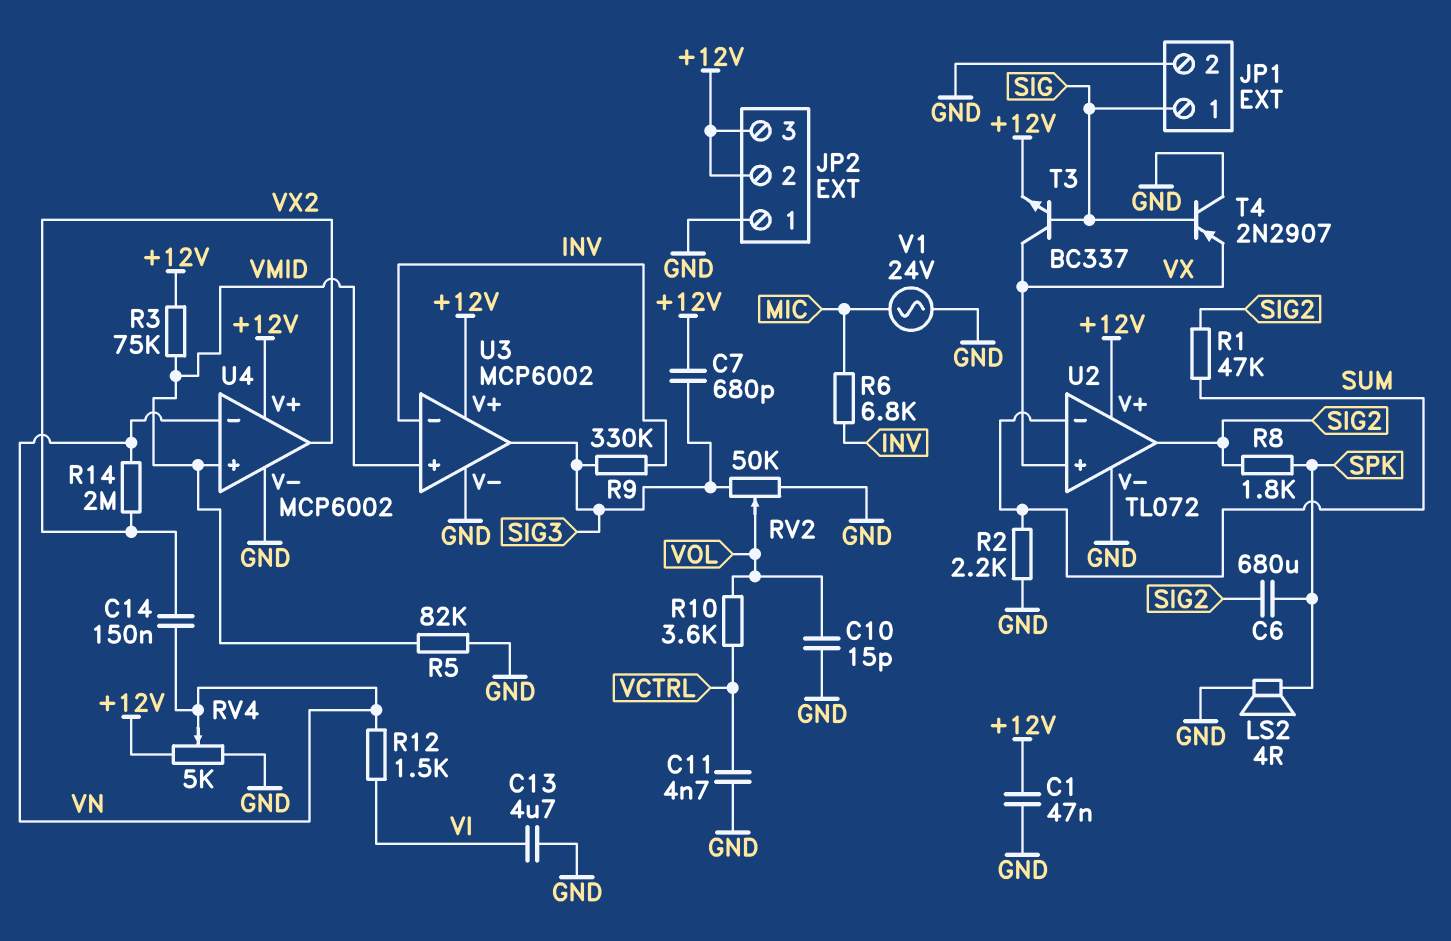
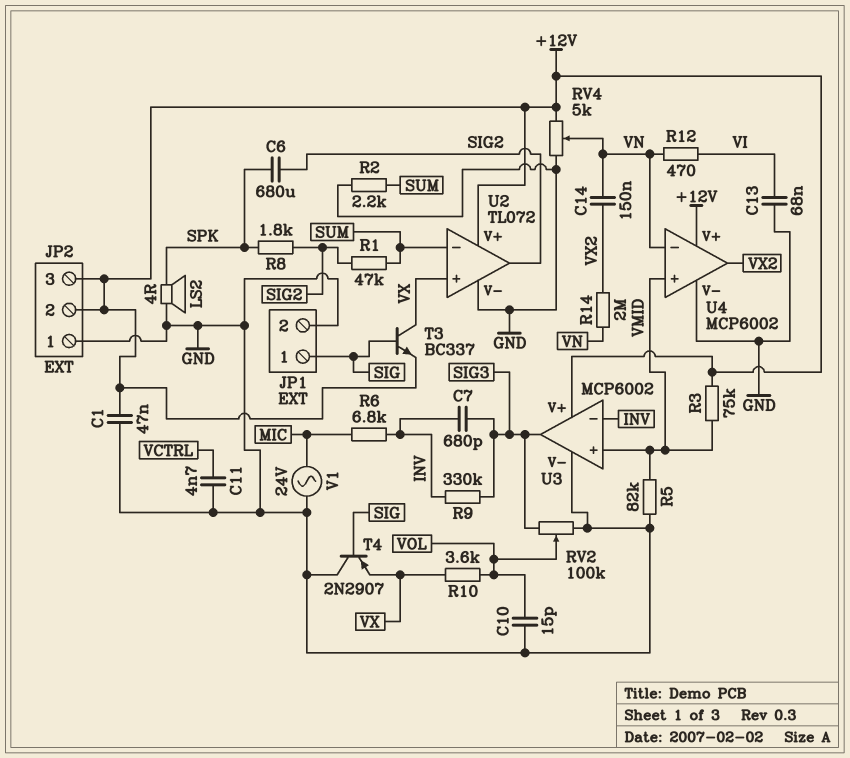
C7: 680pF (+12V, SIG3) -> 680pF (INV, SIG3)
C13: 4.7uF (GND, VI) -> 68nF (GND, VI)
R10: 3.6k (VCTRL, VOL) -> 3.6k (VOL, VX)
R12: 1.5k (VI, VN) -> 470 (VI, VN)
RV2: 50k (GND, SIG3, wiper VOL) -> 100k (GND, SIG3, wiper VOL)

